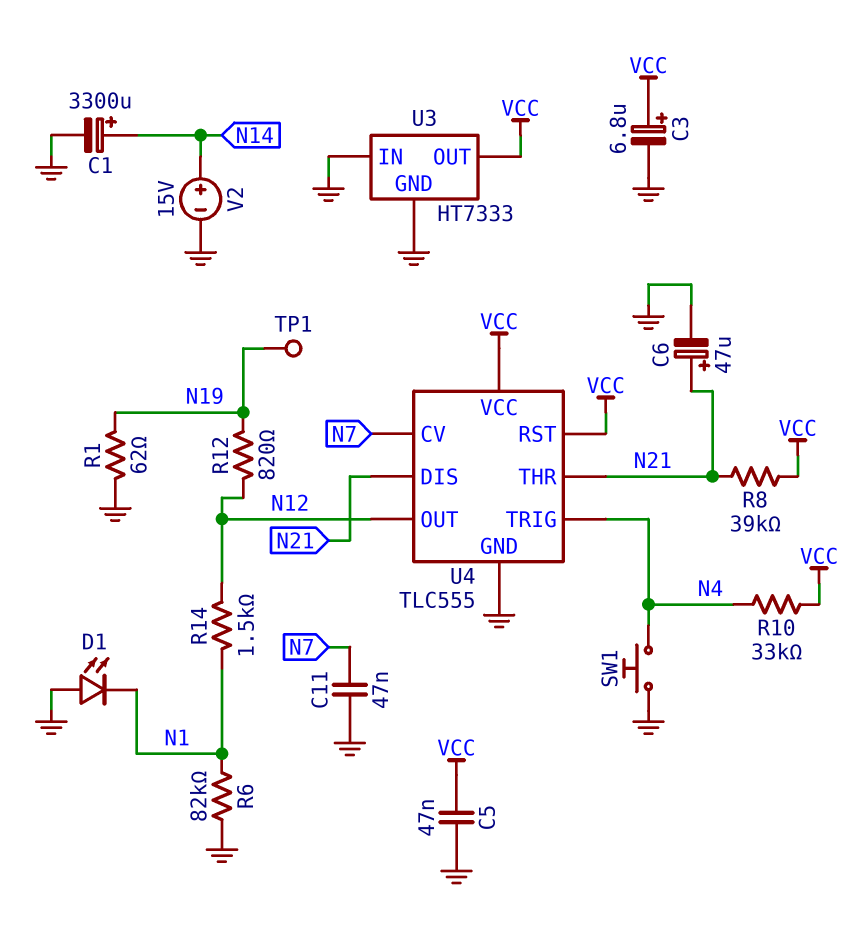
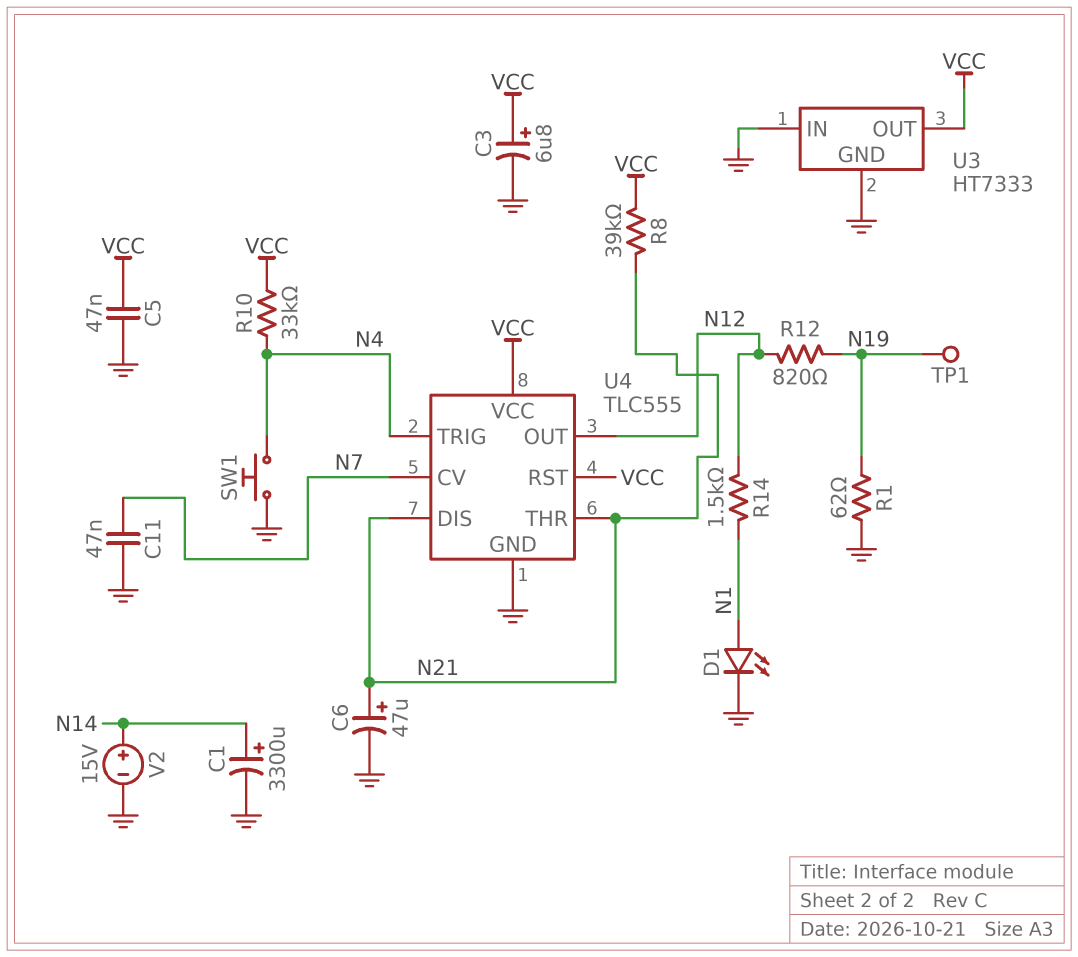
D1: LED (A GND, K N1) -> LED (A N1, K GND)
R6: 82k (GND, N1) -> none

